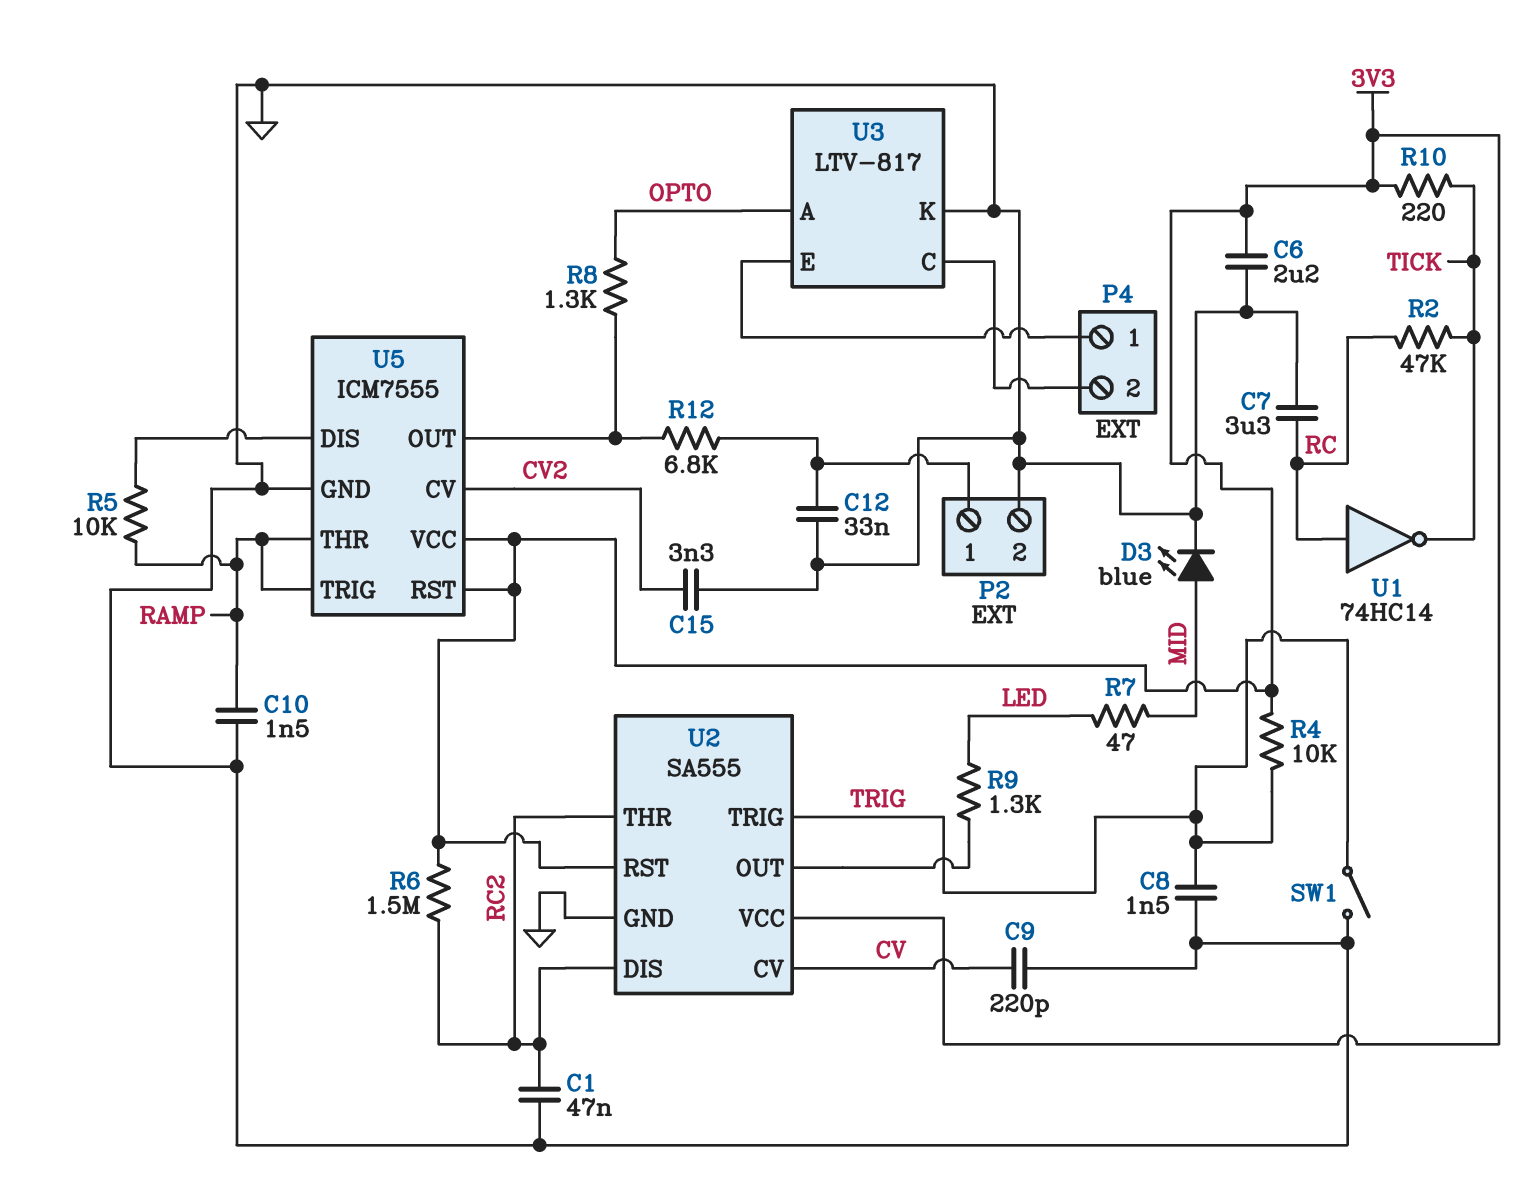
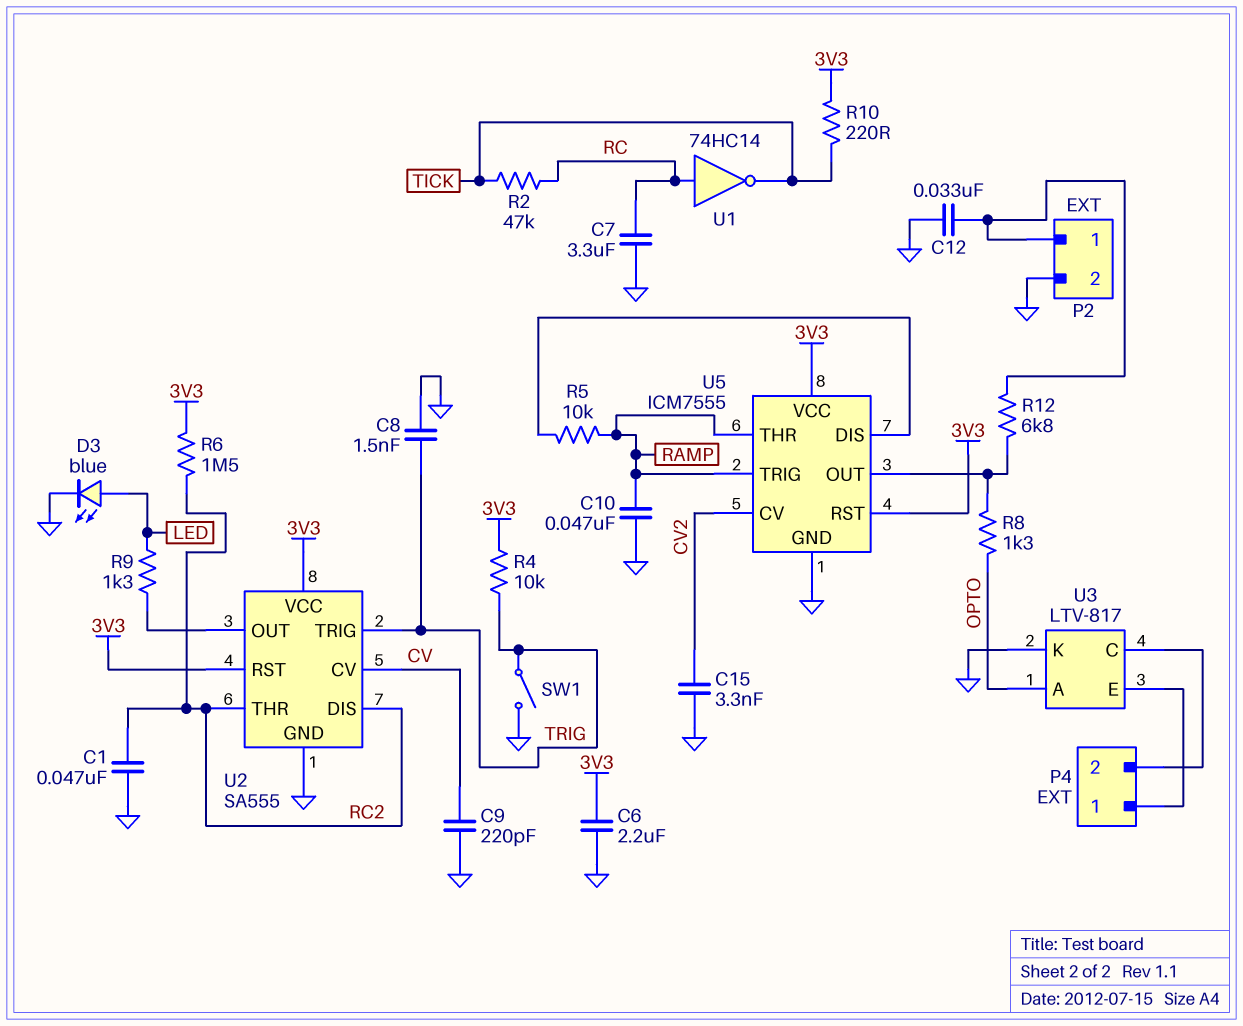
C10: 1.5nF (GND, RAMP) -> 47nF (GND, RAMP)
D3: LED blue (A MID, K GND) -> LED blue (A LED, K GND)
R7: 47 (LED, MID) -> none

